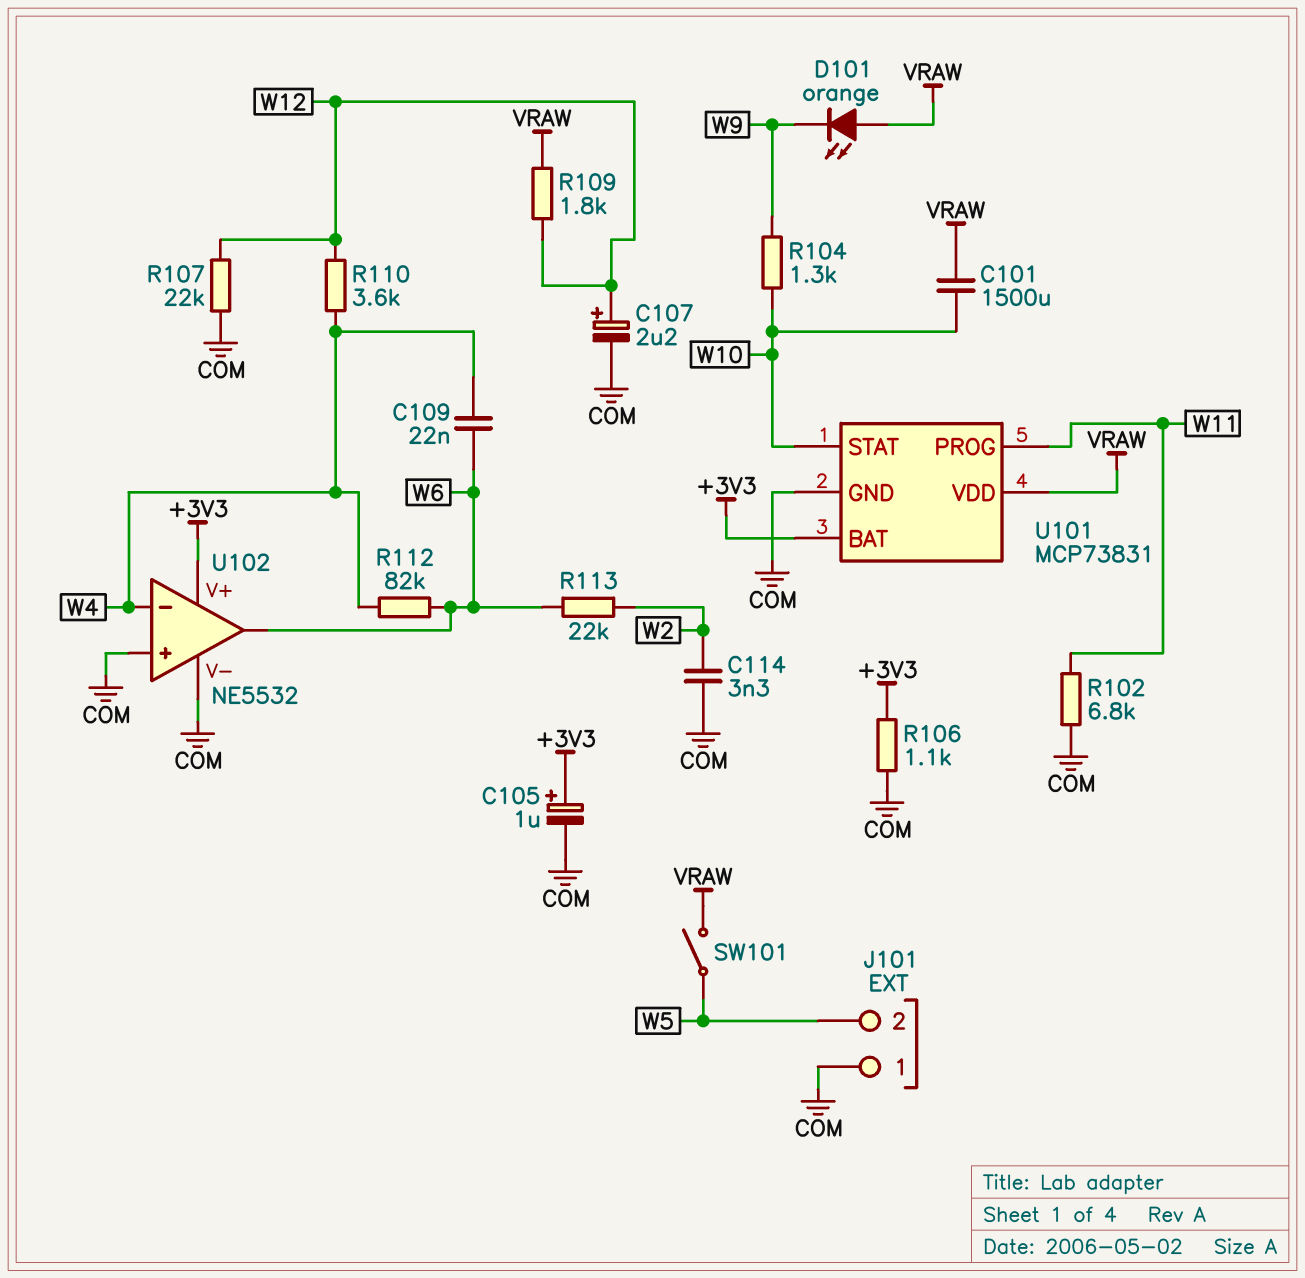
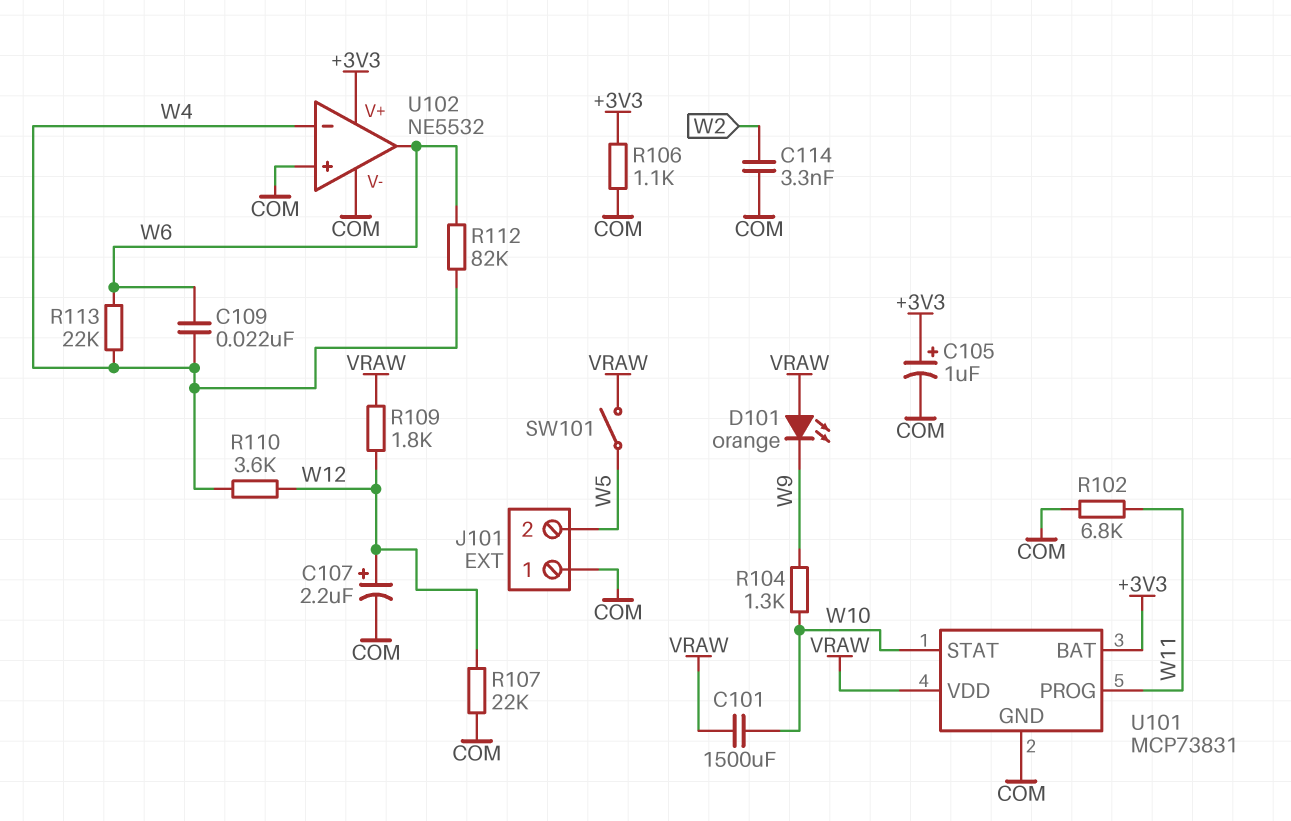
R113: 22k (W2, W6) -> 22k (W4, W6)

